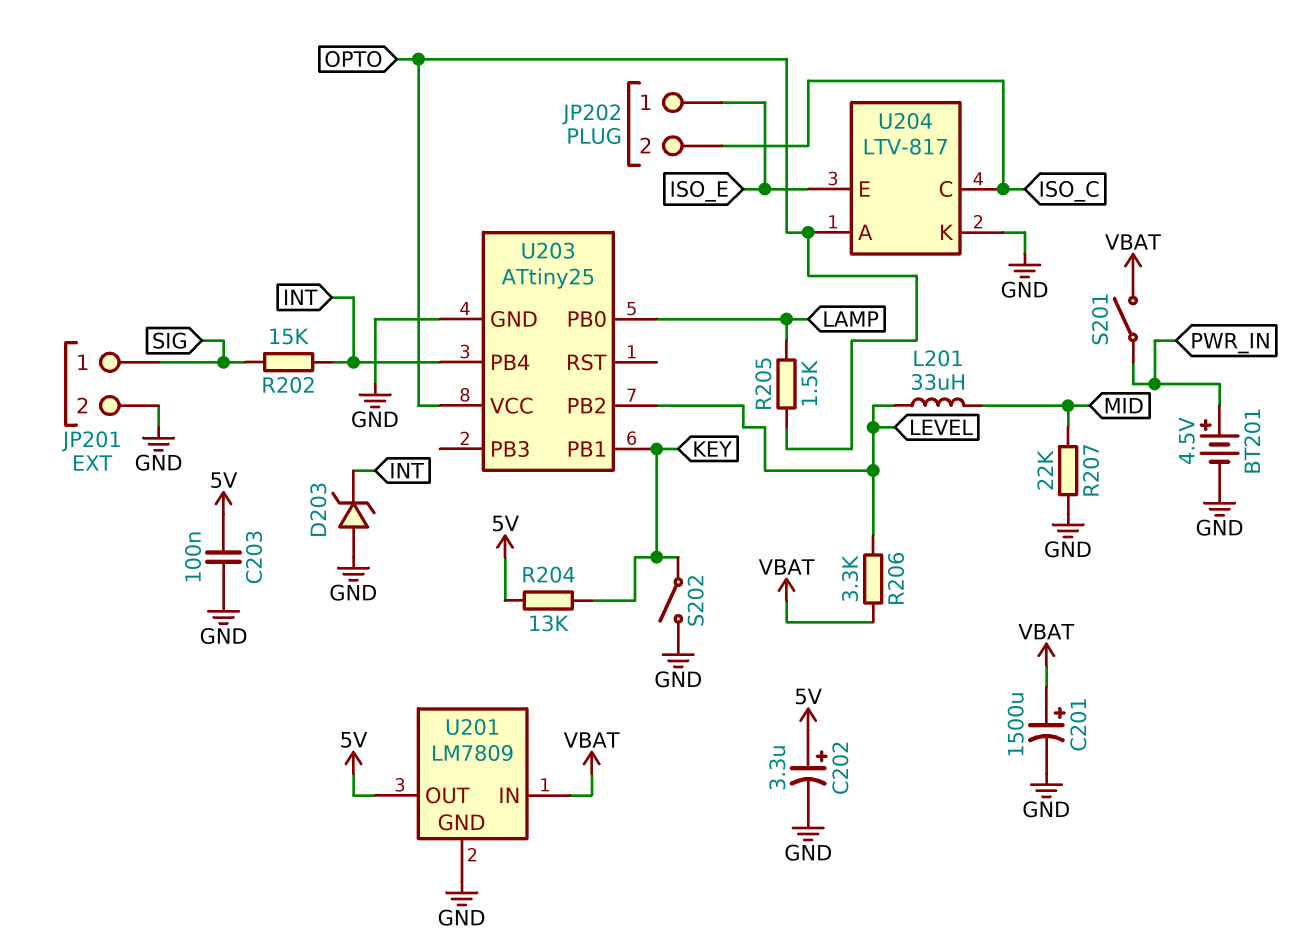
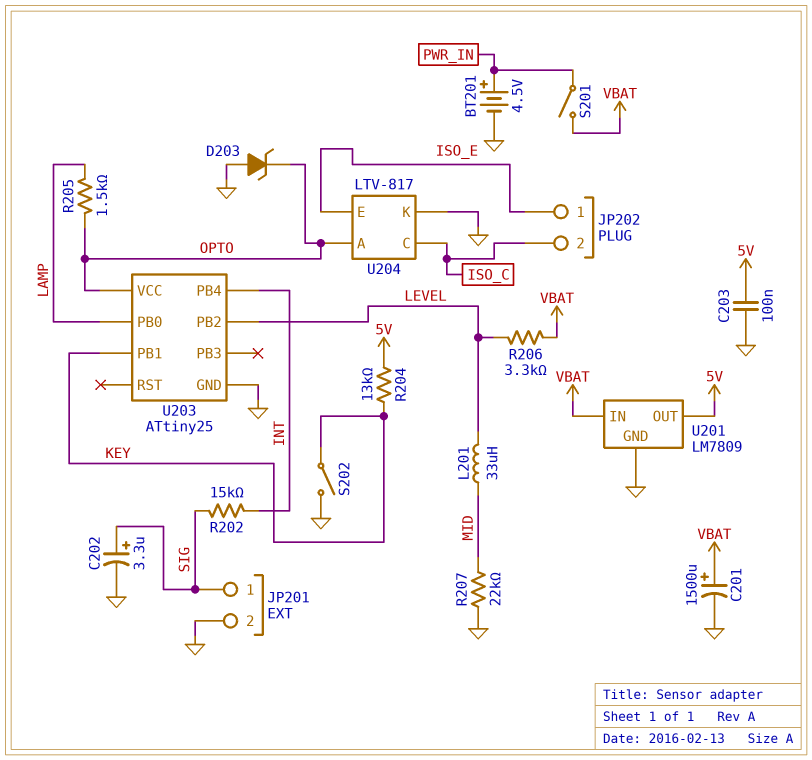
C202: 3.3uF (plus 5V, minus GND) -> 3.3uF (plus SIG, minus GND)
D203: zener (A GND, K INT) -> zener (A GND, K OPTO)

